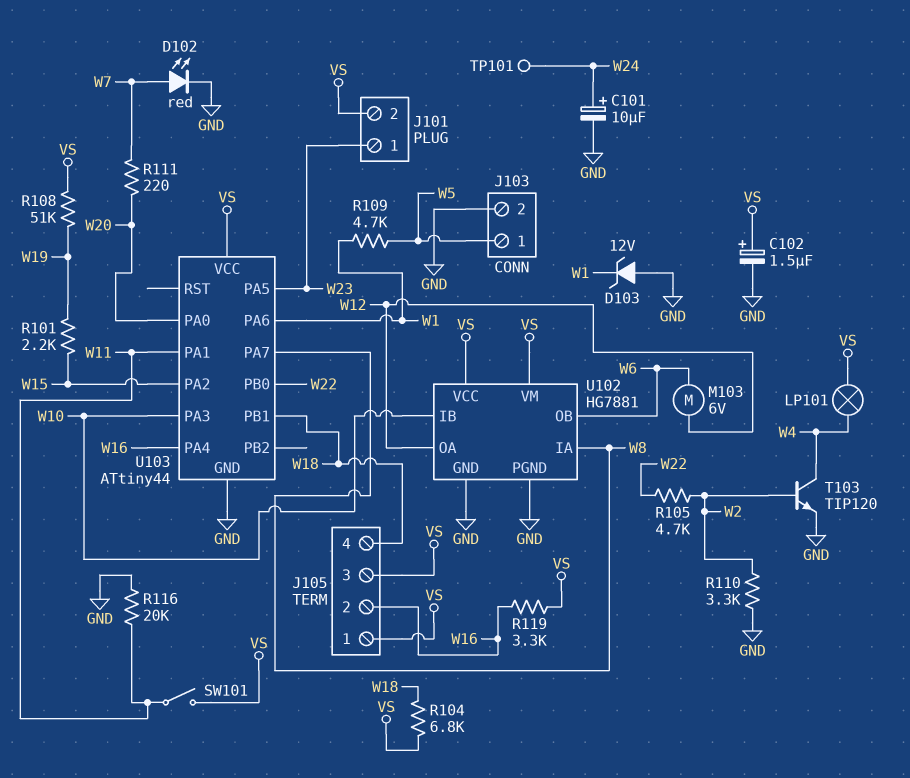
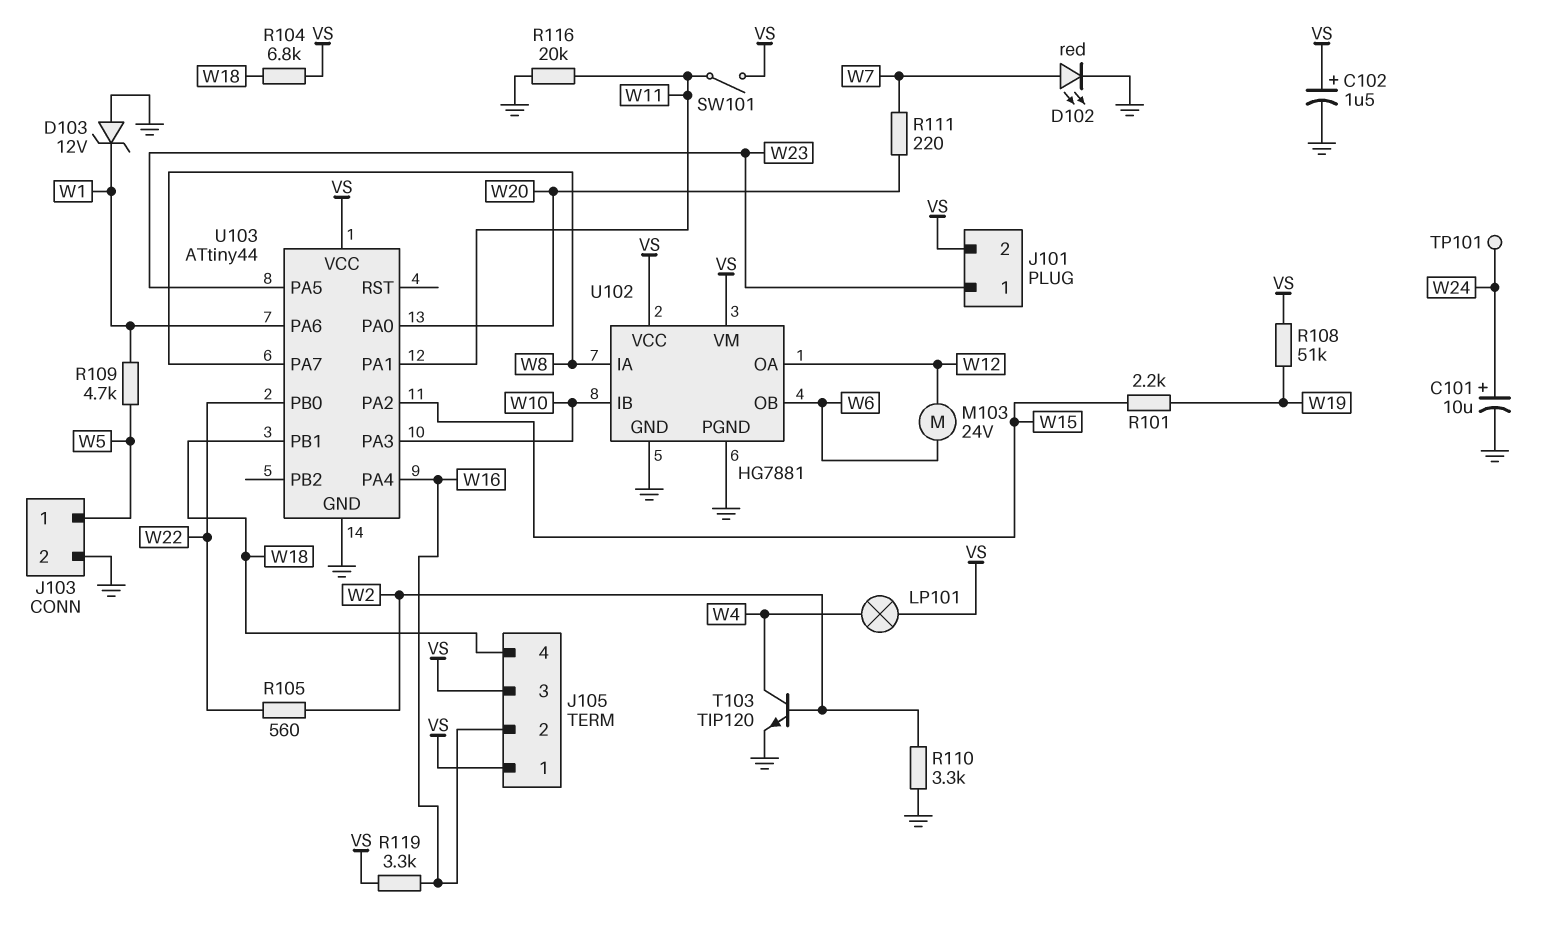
M103: motor 6V (W6, W12) -> motor 24V (W6, W12)
R105: 4.7k (W2, W22) -> 560 (W2, W22)

